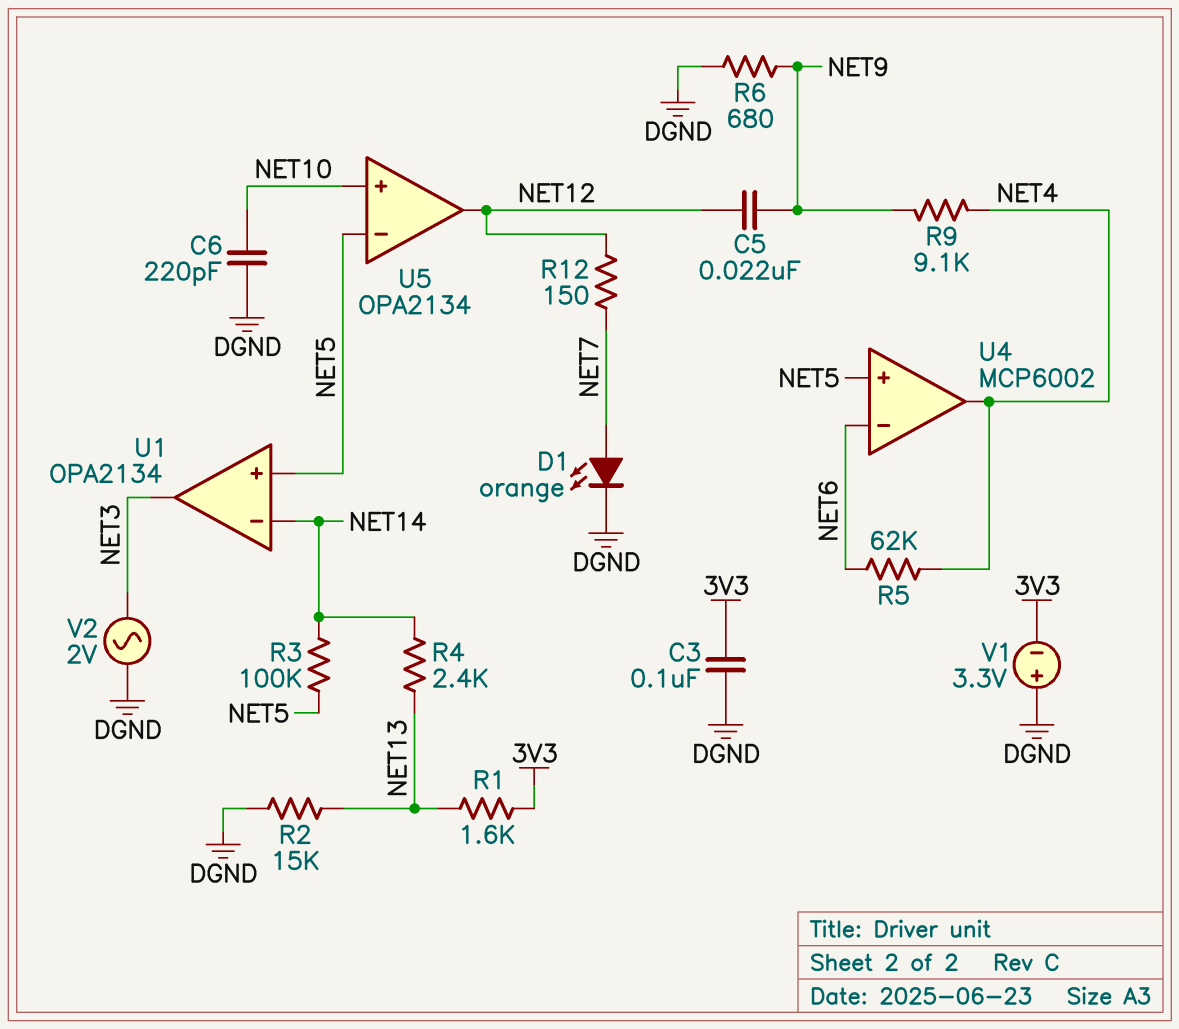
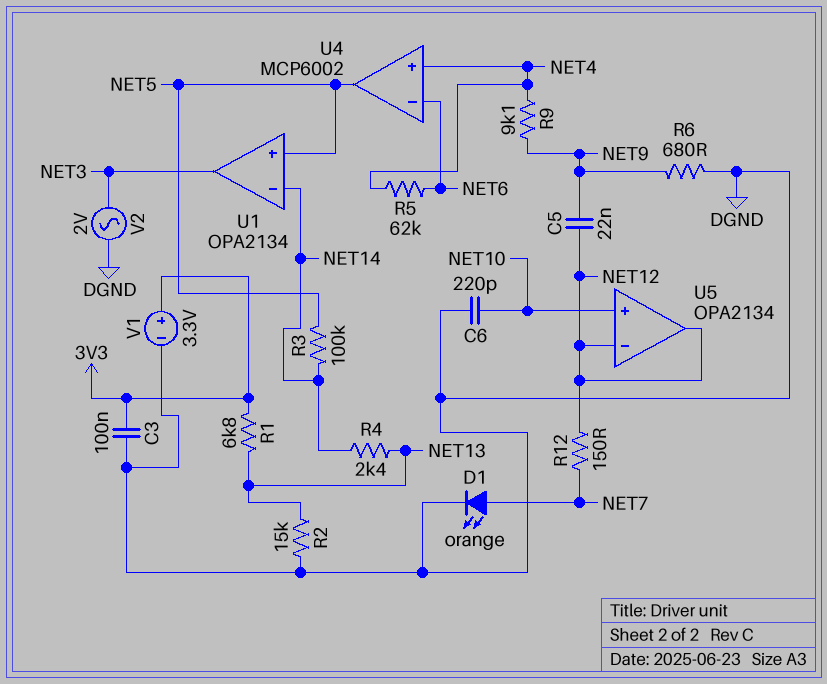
R1: 1.6k (3V3, NET13) -> 6.8k (3V3, NET13)
U4 pin in+: NET5 -> NET4
U4 pin out: NET4 -> NET5
U5 pin in-: NET5 -> NET12
V1: 3.3V (plus DGND, minus 3V3) -> 3.3V (plus 3V3, minus DGND)

